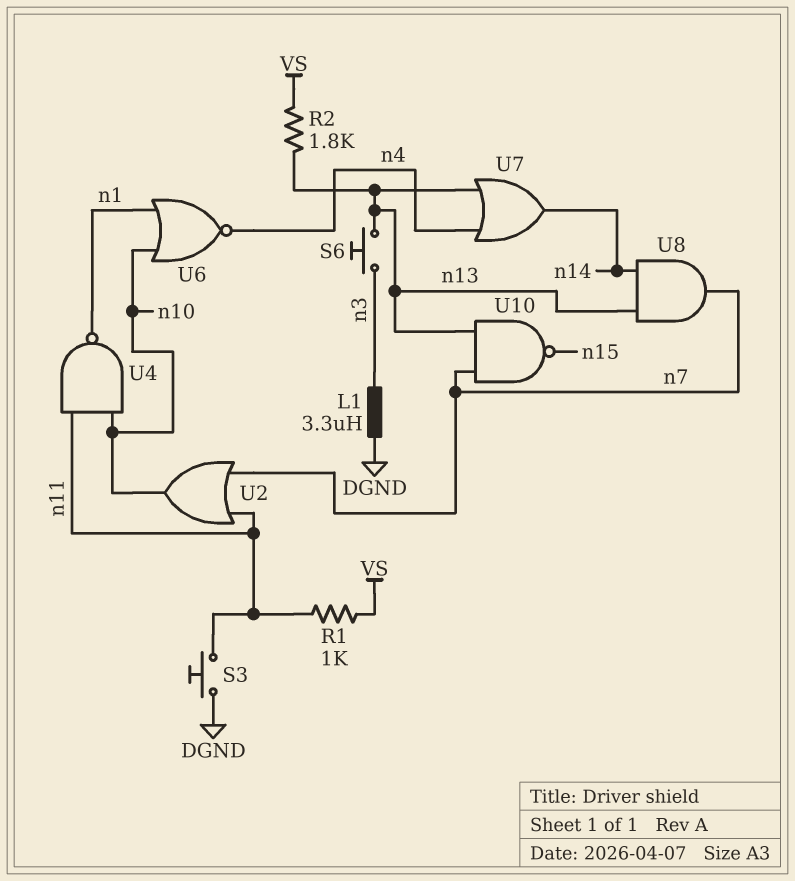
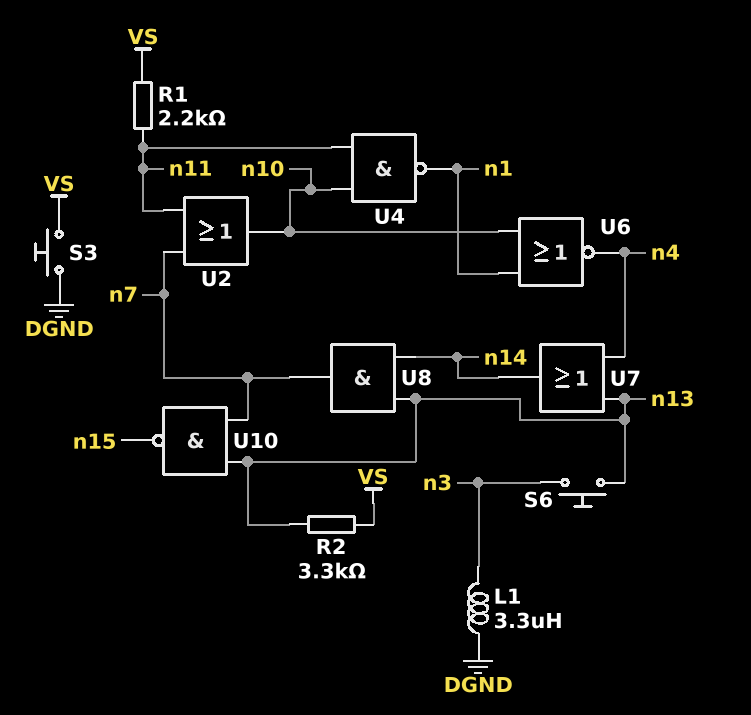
R1: 1k (VS, n11) -> 2.2k (VS, n11)
R2: 1.8k (VS, n13) -> 3.3k (VS, n13)
S3: button (DGND, n11) -> button (DGND, VS)

